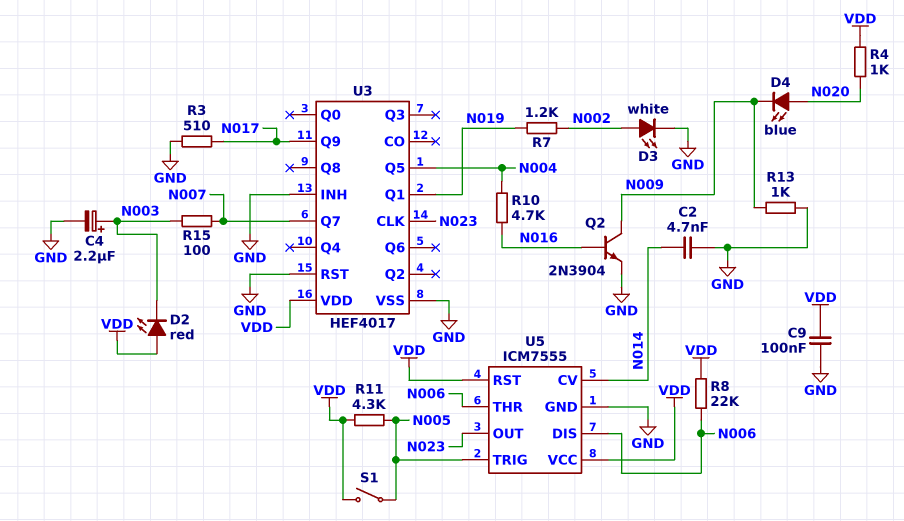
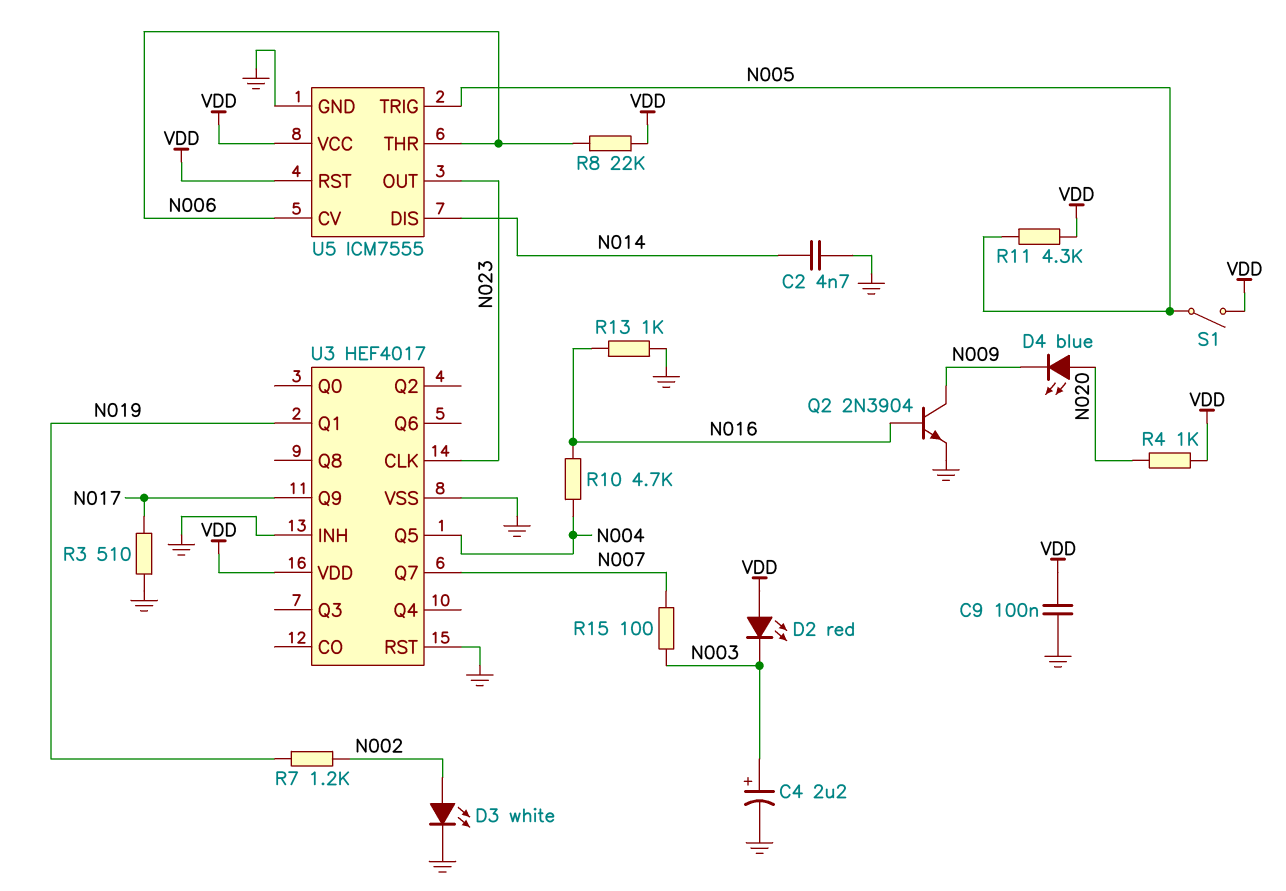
R13: 1k (GND, N009) -> 1k (GND, N016)
U5 pin CV: N014 -> N006
U5 pin DIS: N006 -> N014

